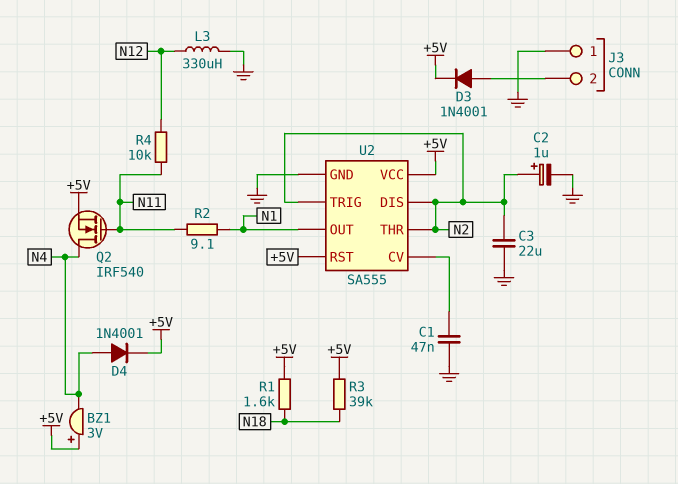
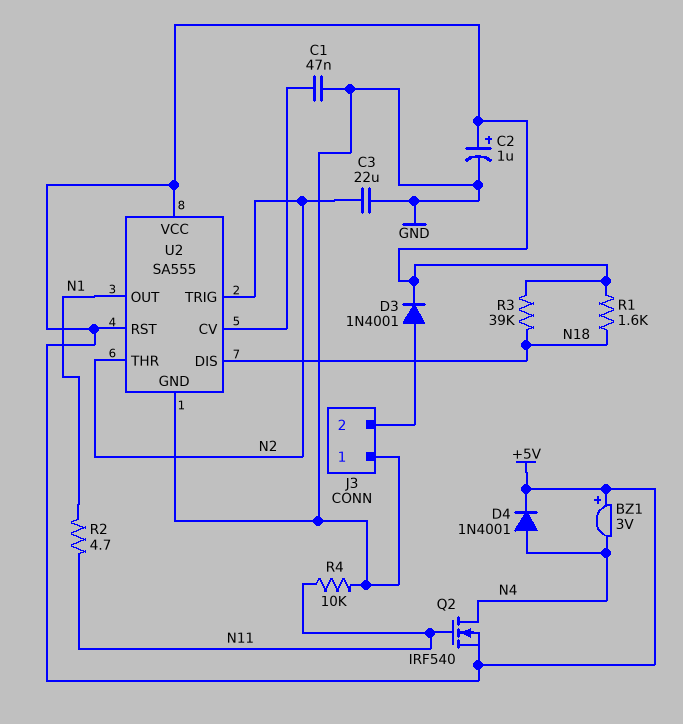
C2: 1uF (plus N2, minus GND) -> 1uF (plus +5V, minus GND)
L3: 330uH (GND, N12) -> none
R2: 9.1 (N1, N11) -> 4.7 (N1, N11)
R4: 10k (N11, N12) -> 10k (GND, N11)
U2 pin DIS: N2 -> N18

